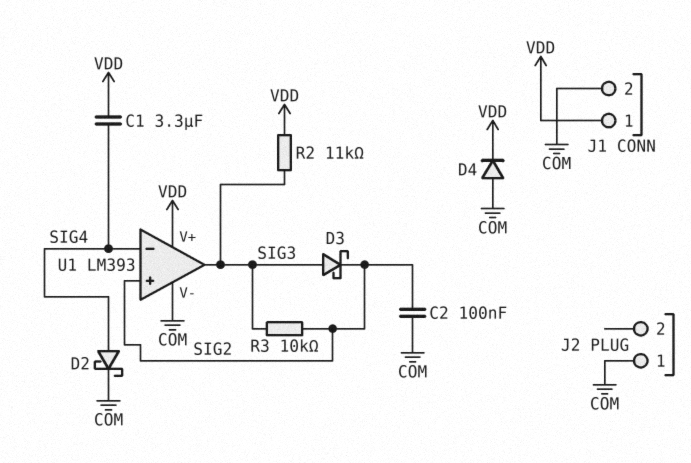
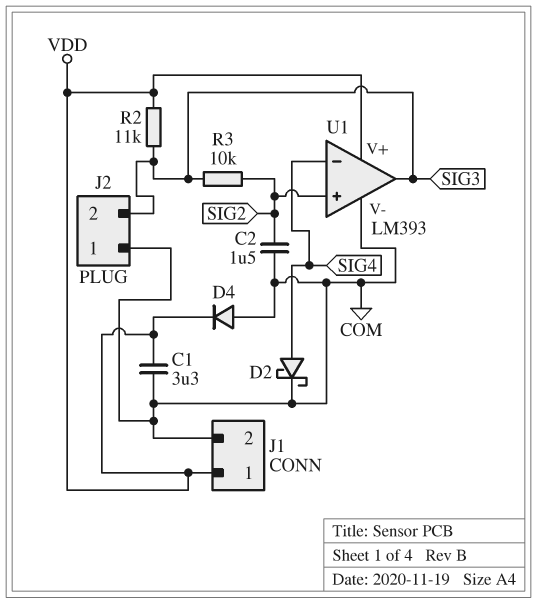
C1: 3.3uF (SIG4, VDD) -> 3.3uF (COM, VDD)
C2: 100nF (COM, SIG2) -> 1.5uF (COM, SIG2)
D3: schottky (A SIG3, K SIG2) -> none
J2 pin 2: none -> SIG3

